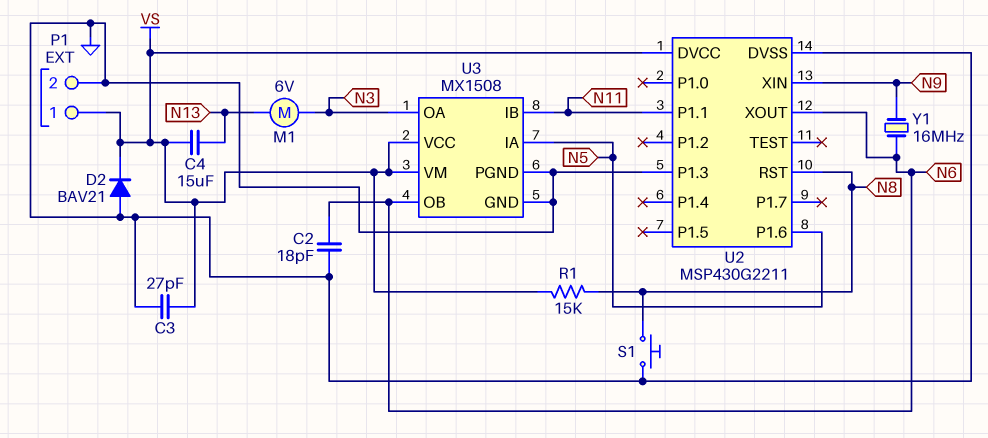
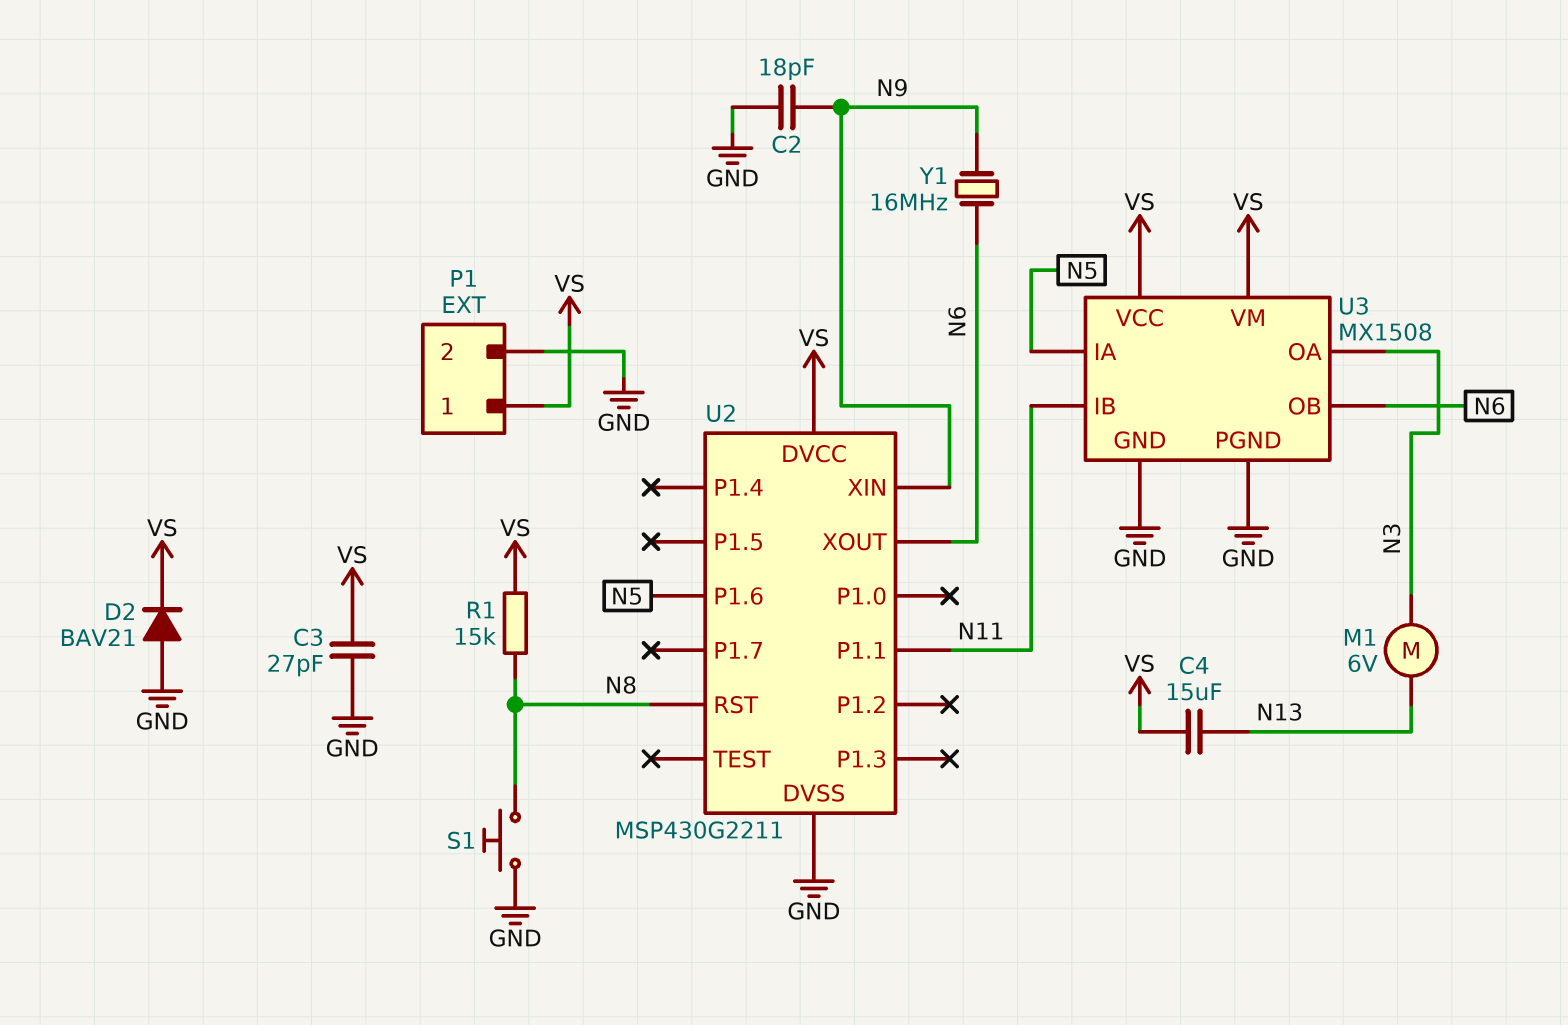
C2: 18pF (GND, N6) -> 18pF (GND, N9)
U2 pin P1.3: GND -> none

